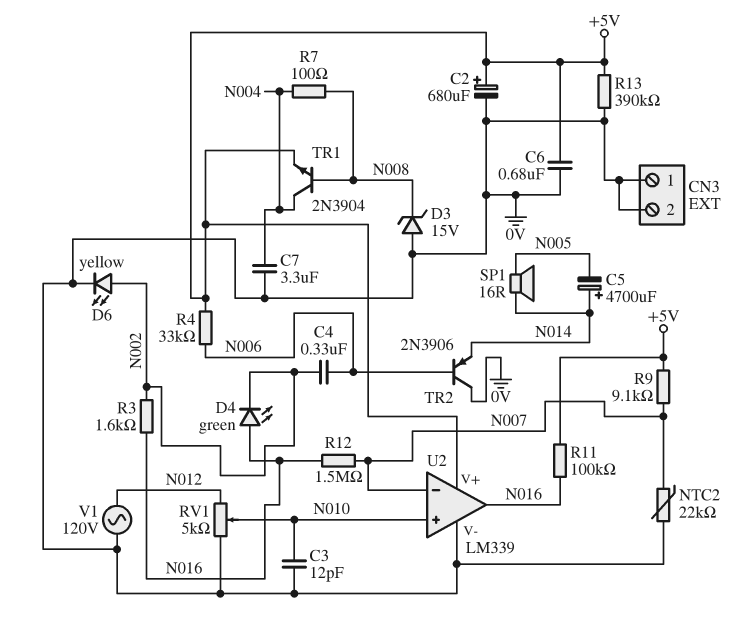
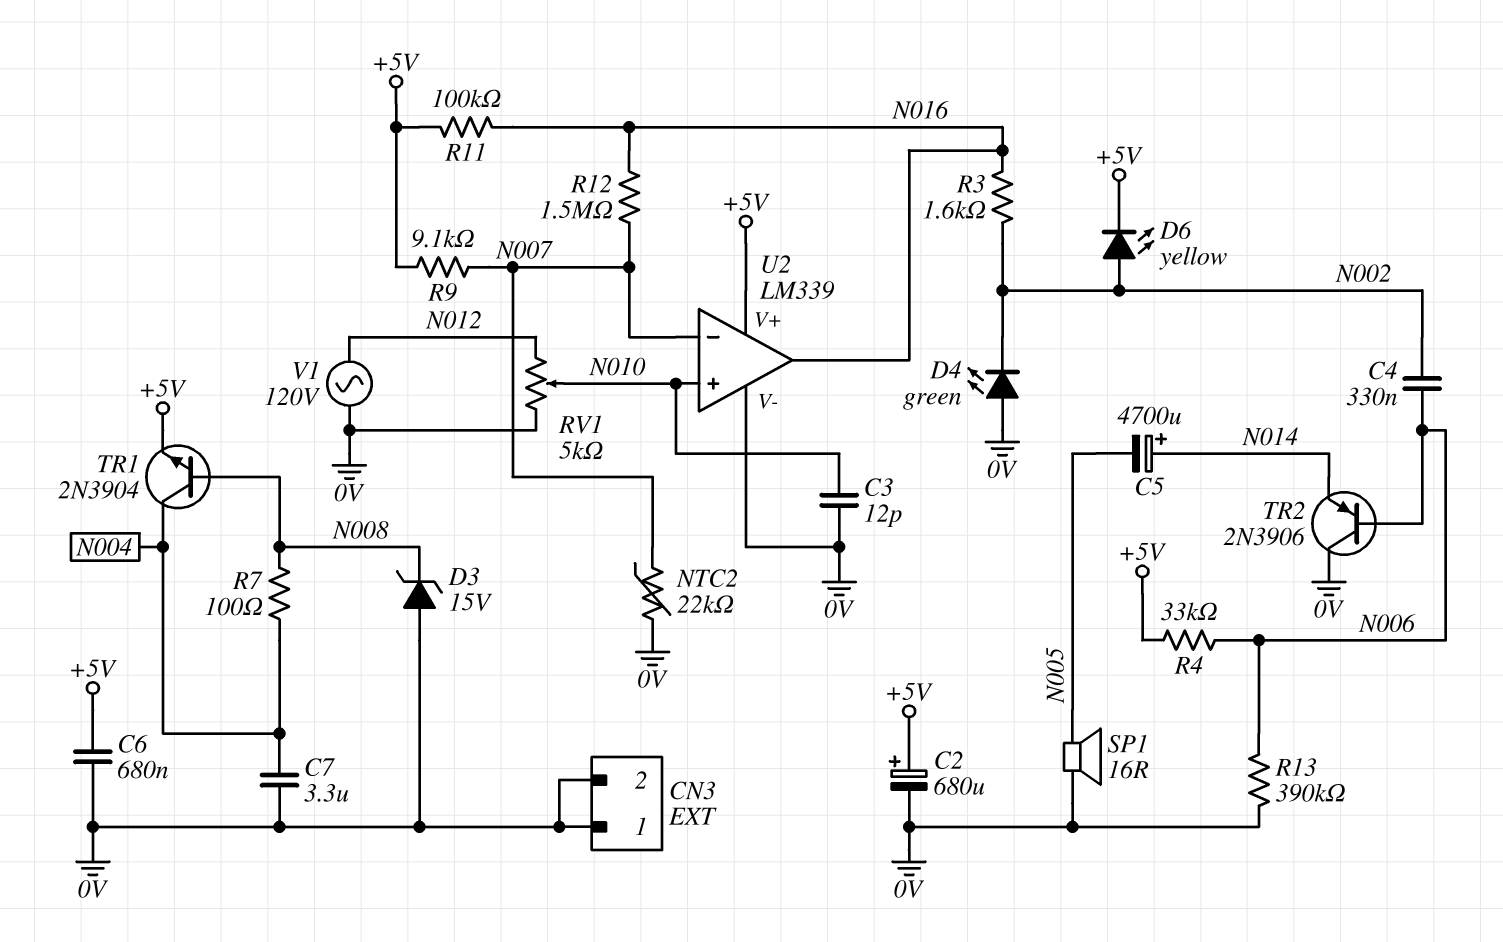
D4: LED green (A N016, K N002) -> LED green (A 0V, K N002)
D6: LED yellow (A N002, K 0V) -> LED yellow (A N002, K +5V)
R13: 390k (+5V, 0V) -> 390k (0V, N006)
SP1: speaker 16R (N005, N014) -> speaker 16R (0V, N005)

